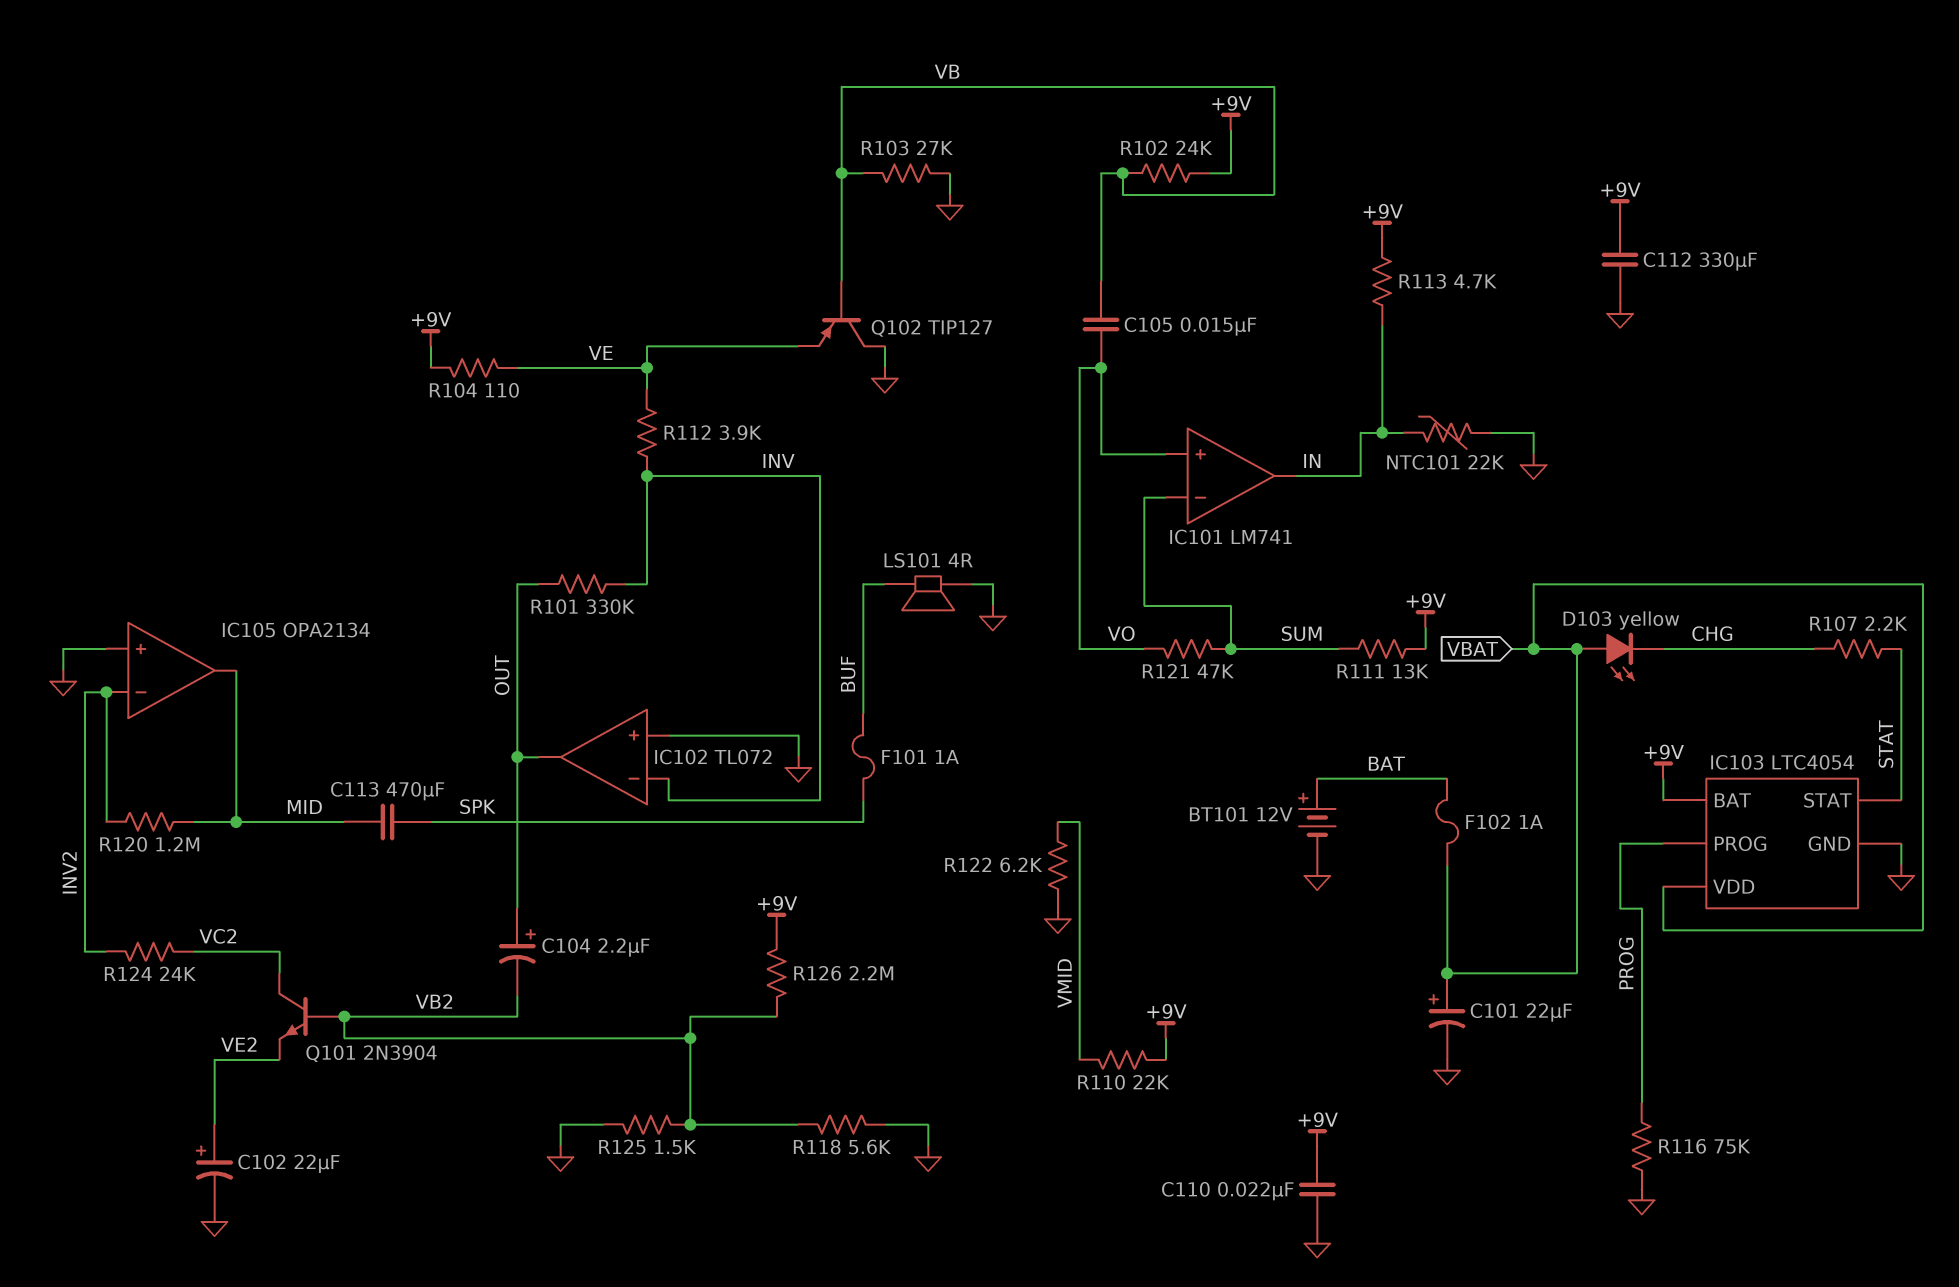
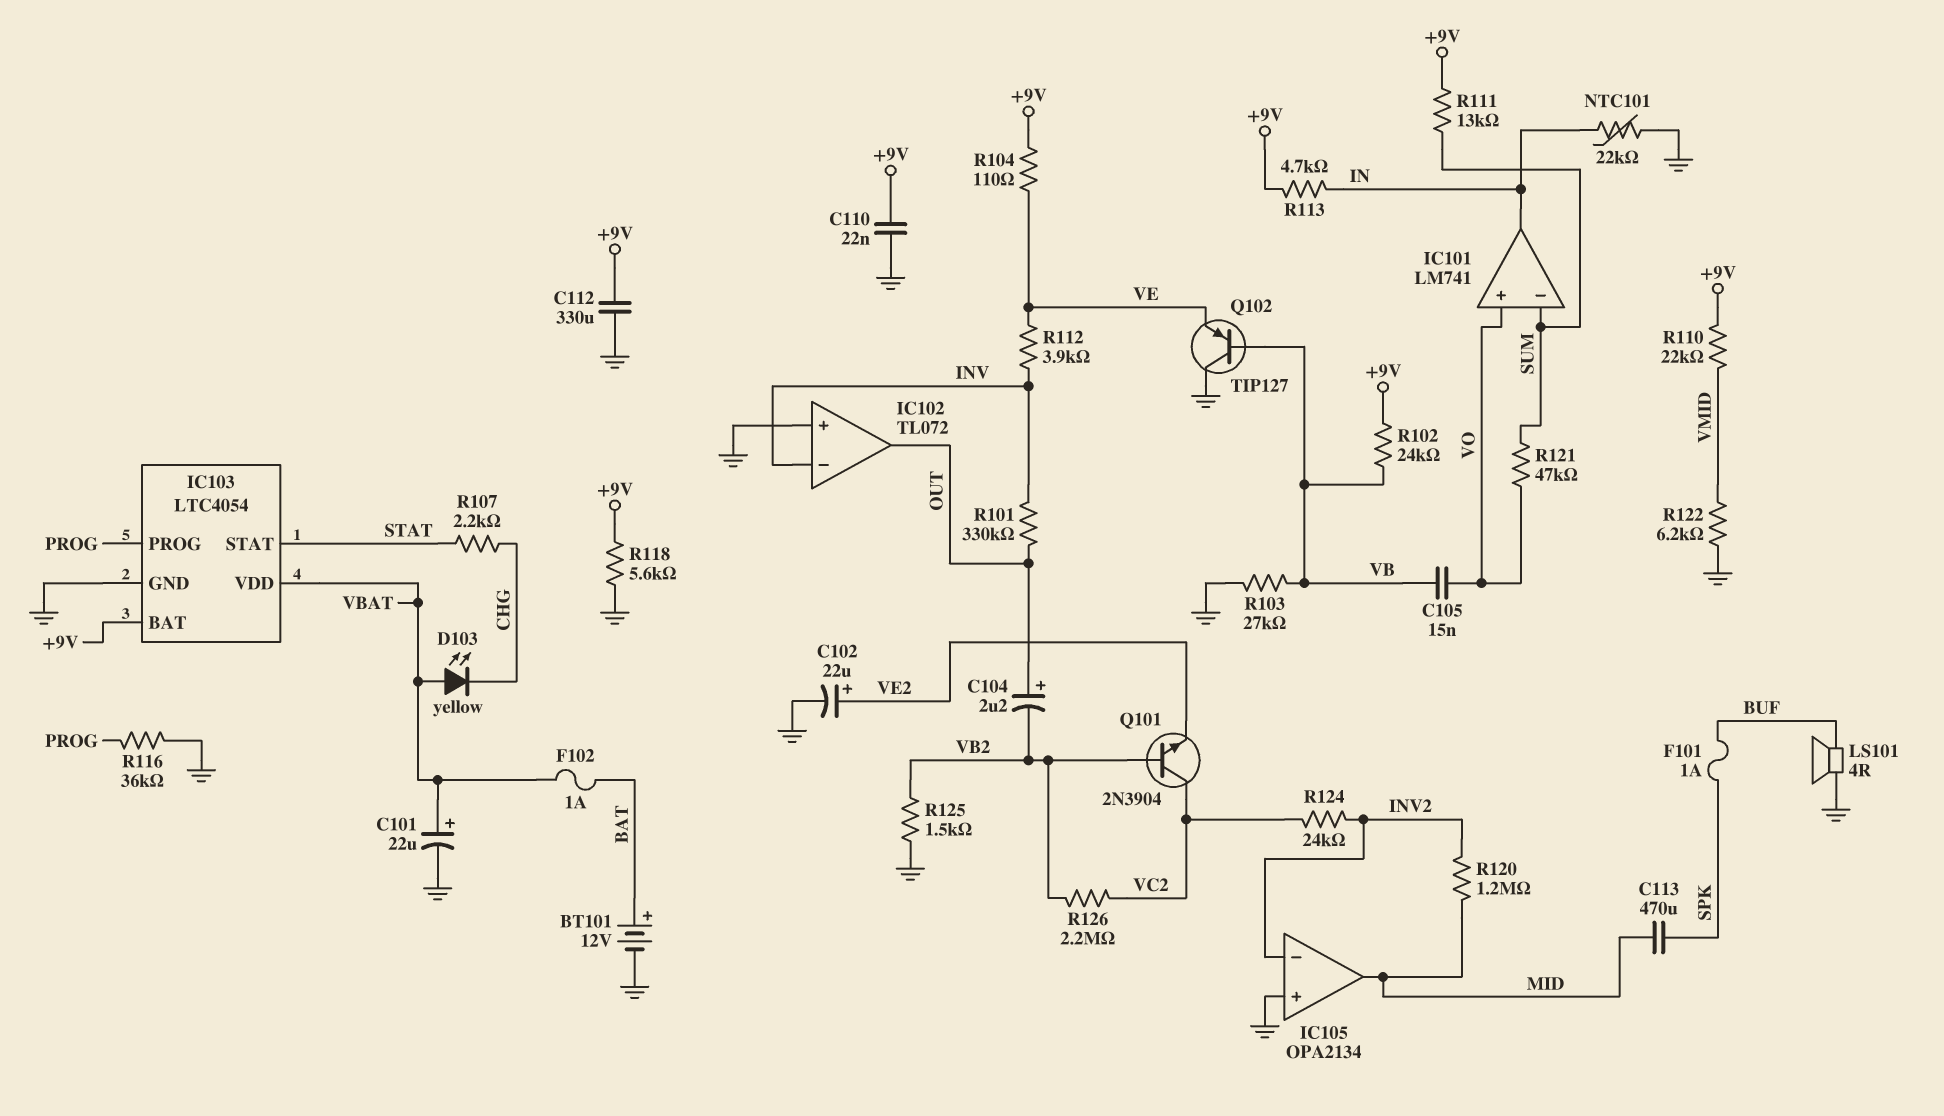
R116: 75k (GND, PROG) -> 36k (GND, PROG)
R118: 5.6k (GND, VB2) -> 5.6k (+9V, GND)
R126: 2.2M (+9V, VB2) -> 2.2M (VB2, VC2)

